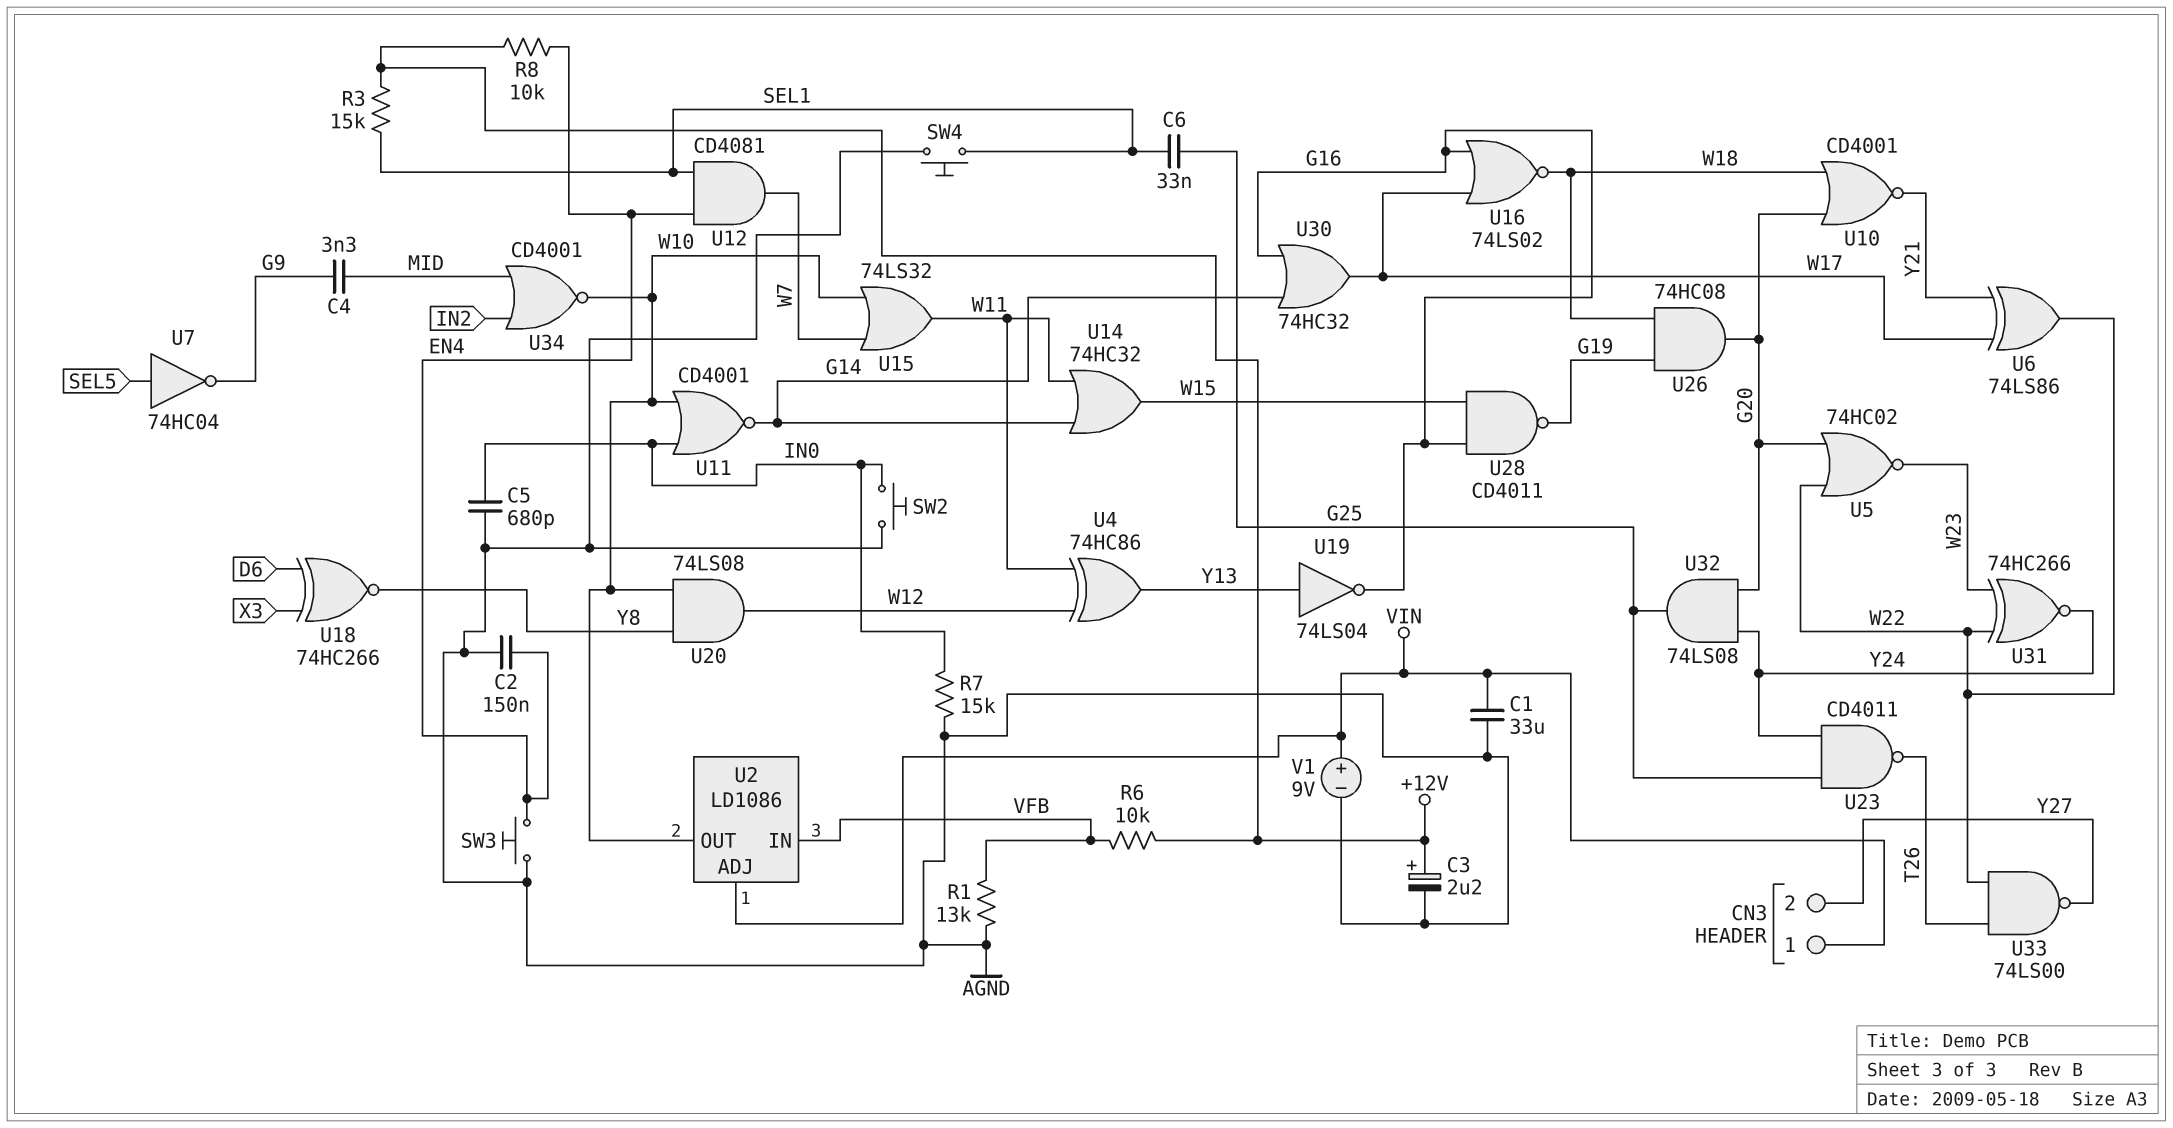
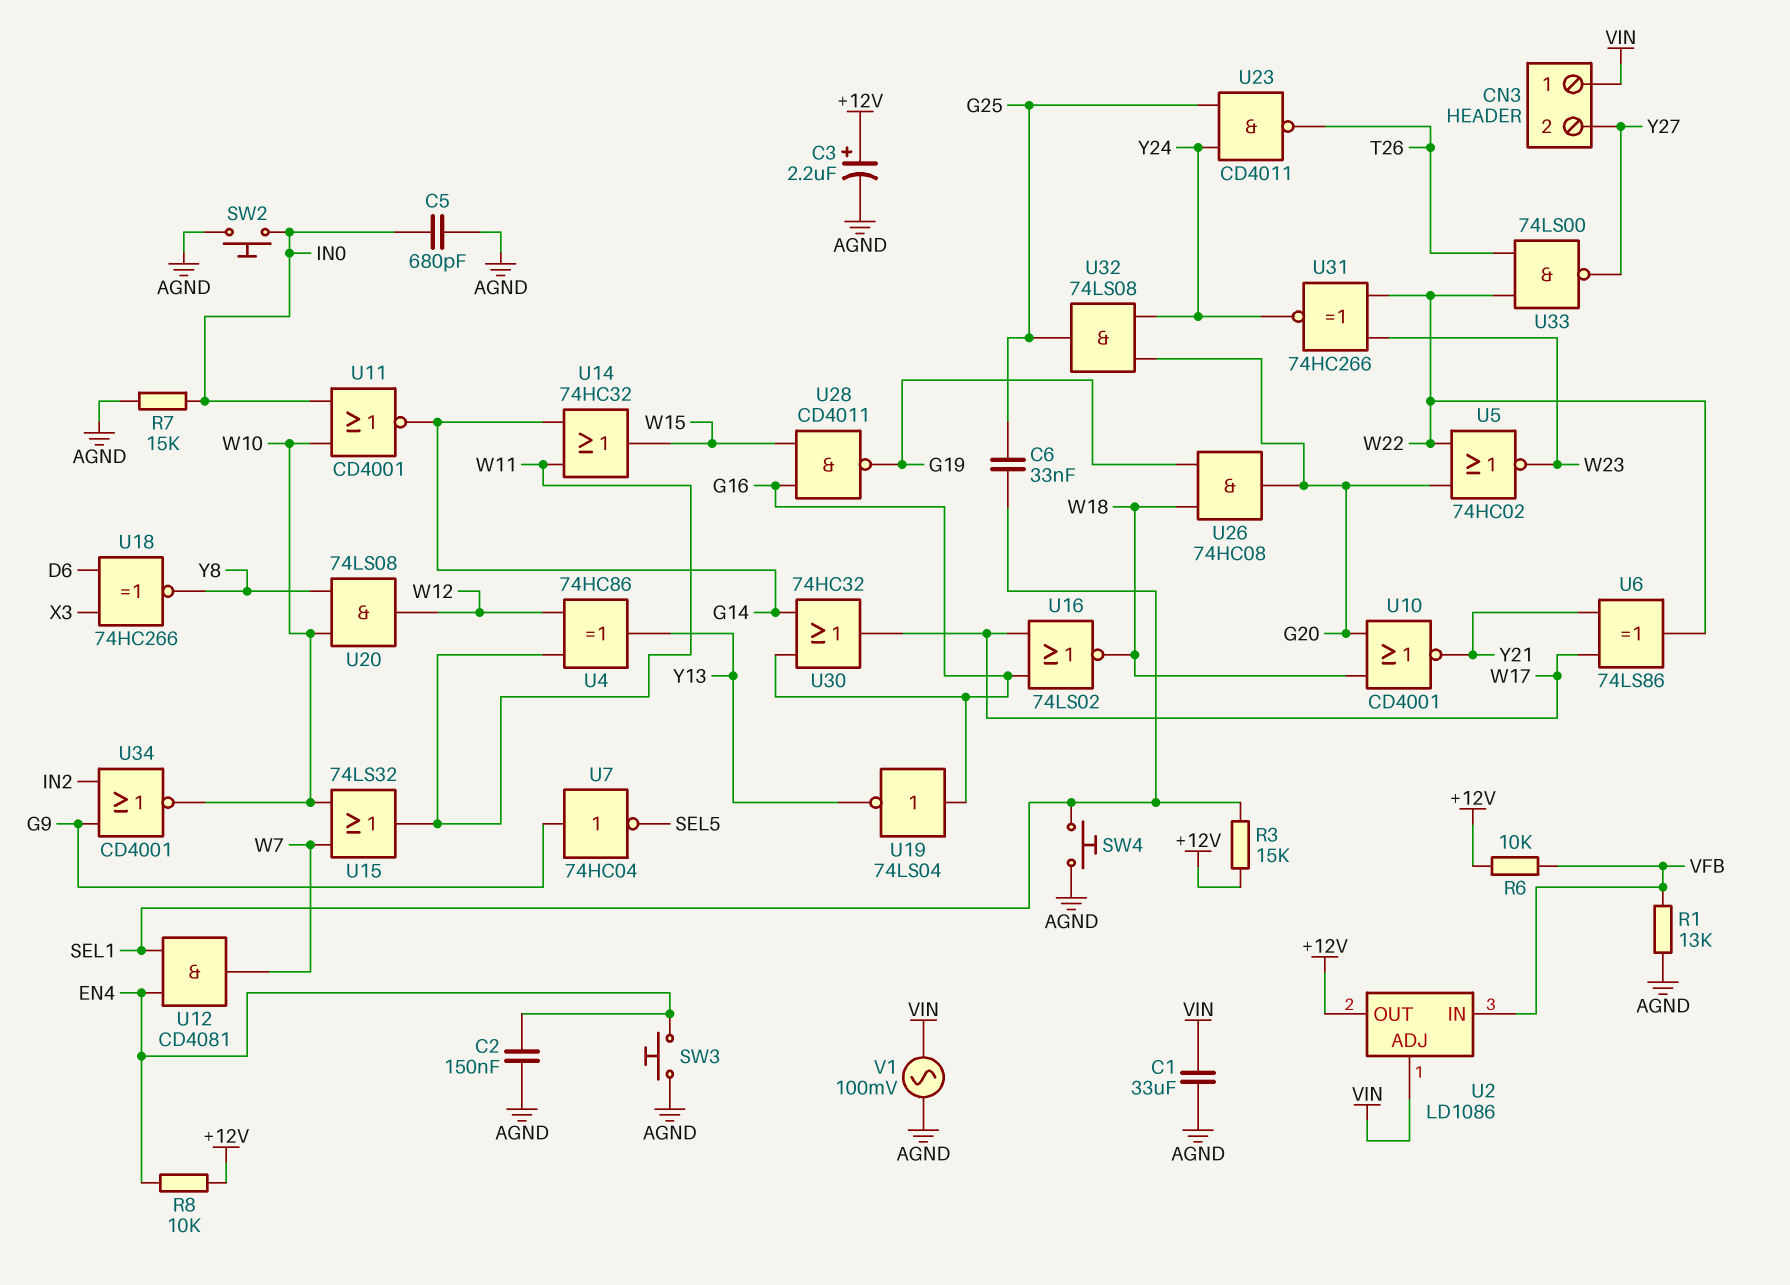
C4: 3.3nF (G9, MID) -> none
U2 pin OUT: W10 -> +12V
U7: NOT 74HC04 (in SEL5, out G9) -> NOT 74HC04 (in G9, out SEL5)
U19: NOT 74LS04 (in Y13, out G16) -> NOT 74LS04 (in G16, out Y13)
U34: NOR CD4001 (in IN2, in MID, out W10) -> NOR CD4001 (in G9, in IN2, out W10)
V1: 9V (plus VIN, minus AGND) -> AC 100mV (AGND, VIN)

